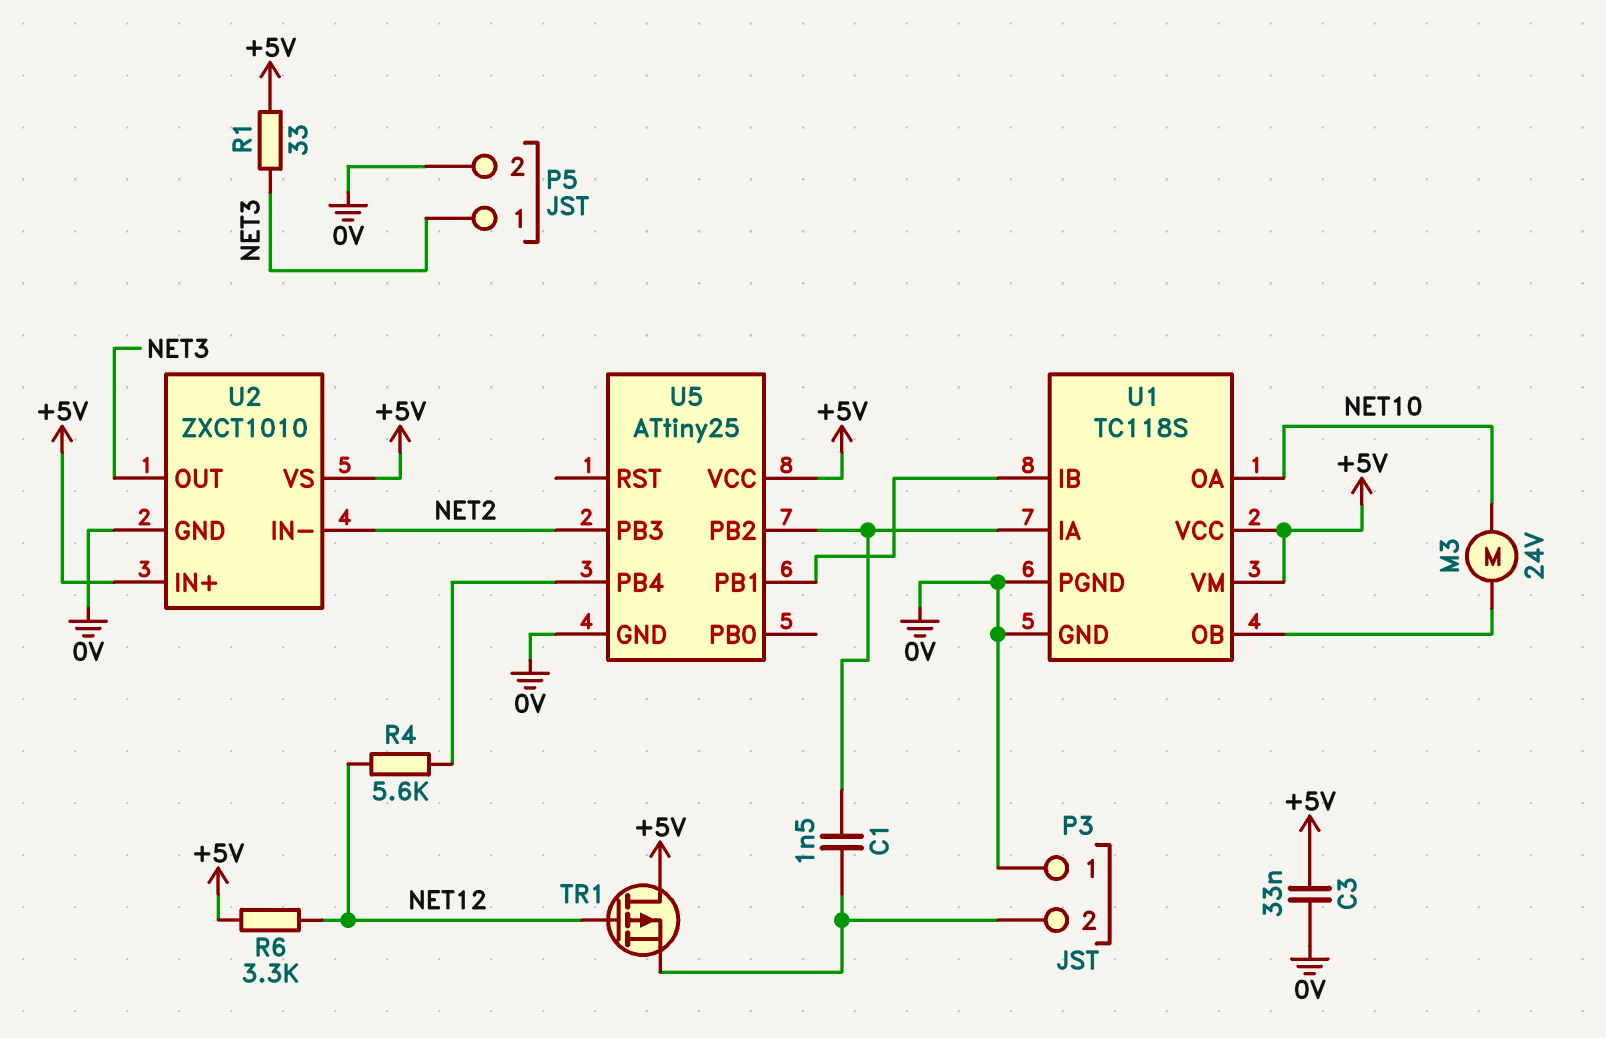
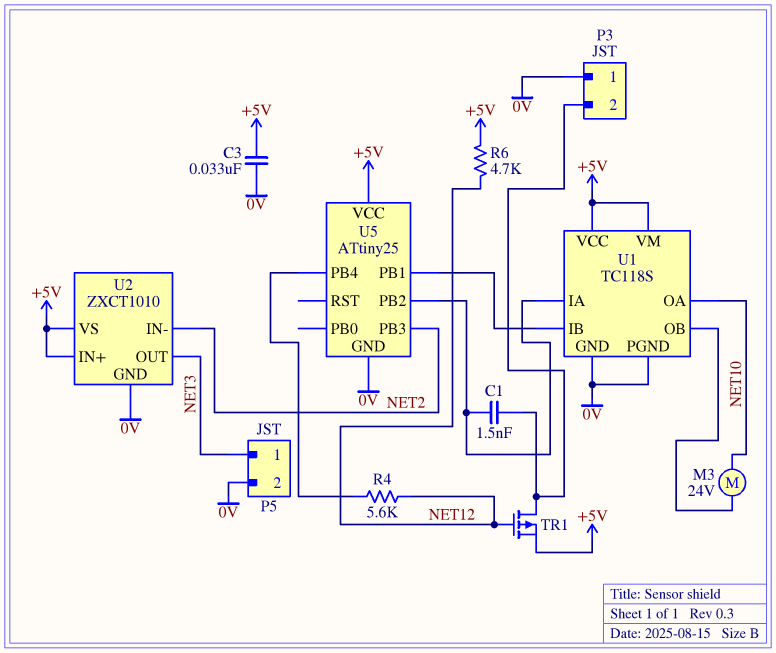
R1: 33 (+5V, NET3) -> none
R6: 3.3k (+5V, NET12) -> 4.7k (+5V, NET12)
TR1: PMOS (G NET12, D +5V, S P3/2) -> PMOS (G NET12, D P3/2, S +5V)

